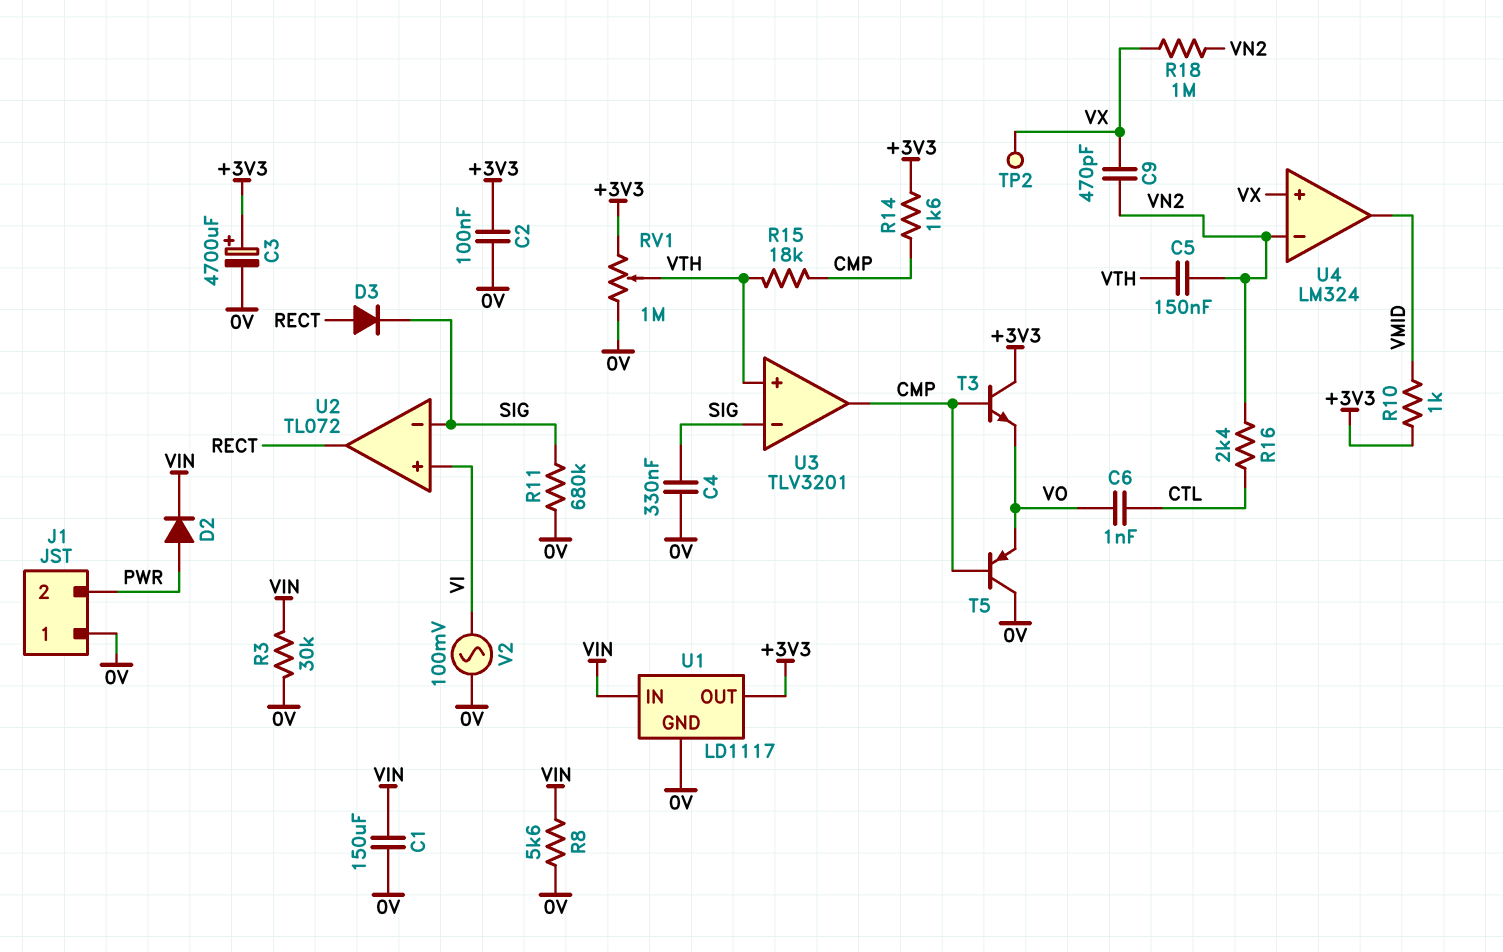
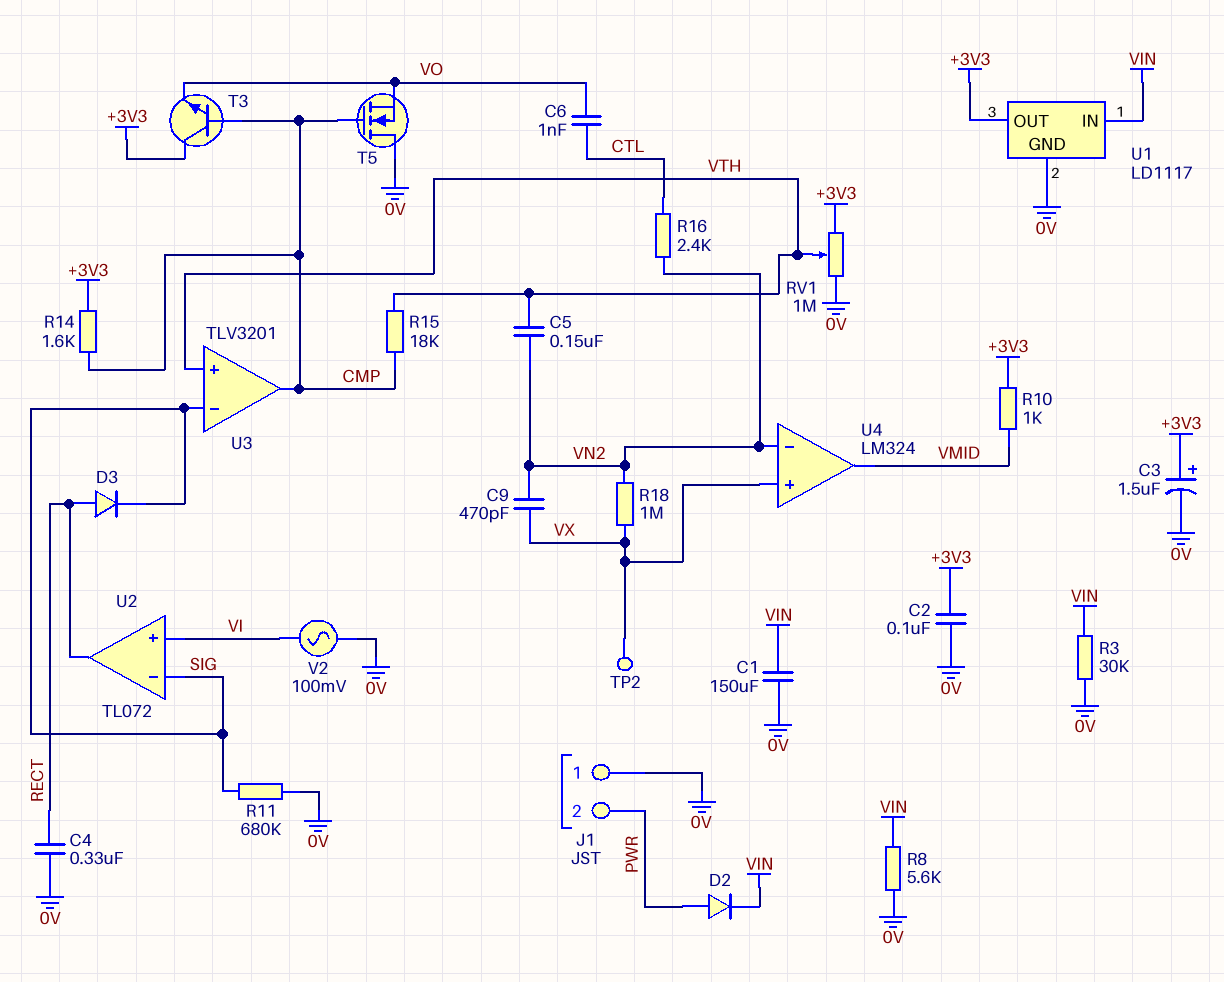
C3: 4700uF (plus +3V3, minus 0V) -> 1.5uF (plus +3V3, minus 0V)
C4: 330nF (0V, SIG) -> 330nF (0V, RECT)
T5: PNP (B CMP, C 0V, E VO) -> NMOS (G CMP, D 0V, S VO)

